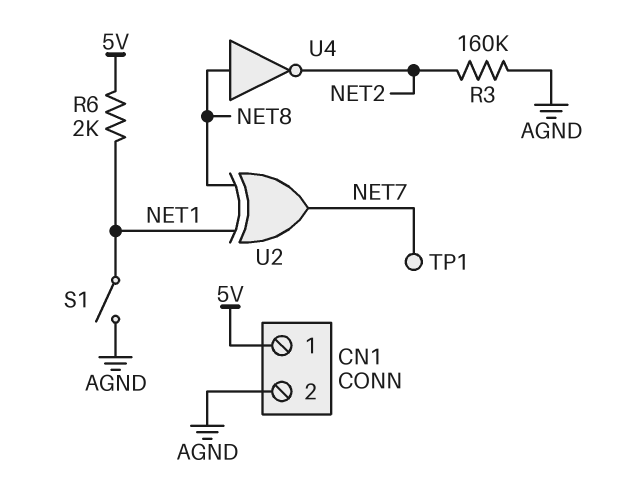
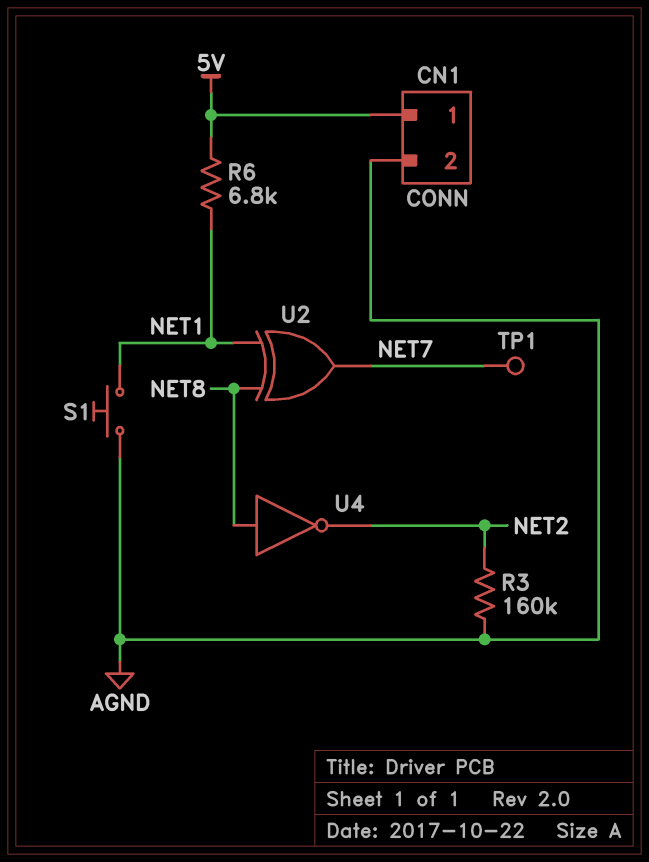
R6: 2k (5V, NET1) -> 6.8k (5V, NET1)
S1: switch (AGND, NET1) -> button (AGND, NET1)

